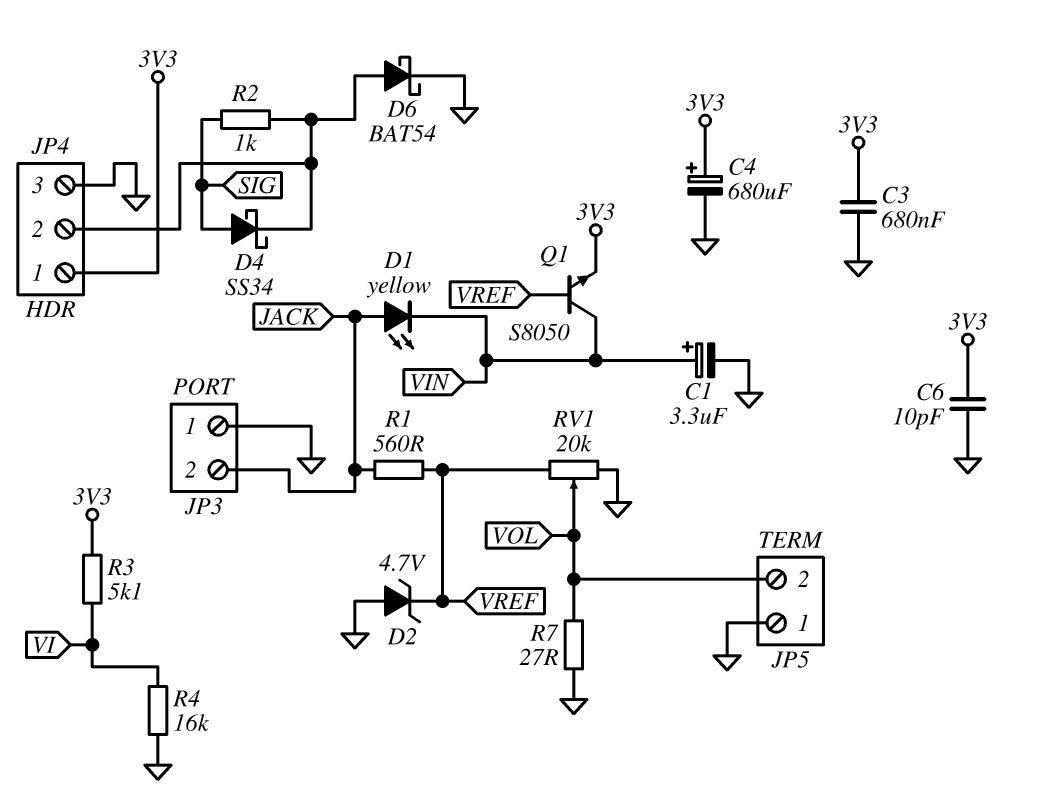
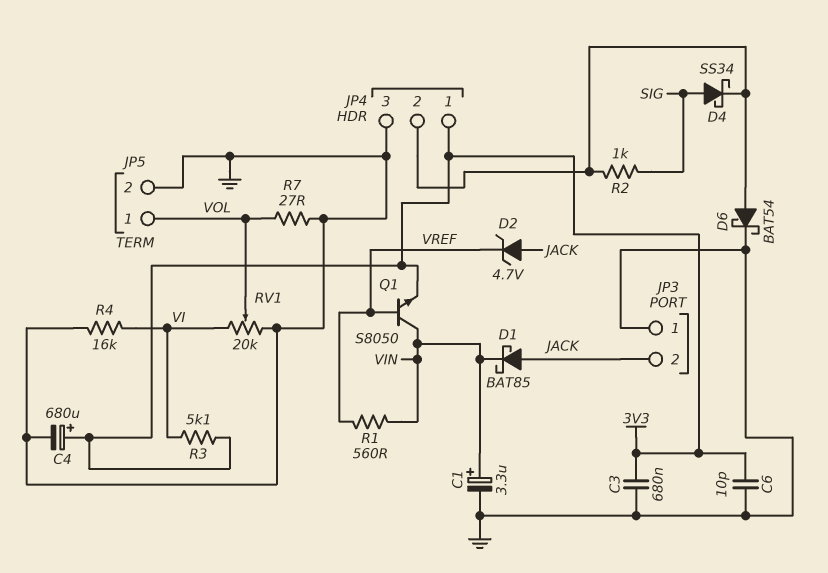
D1: LED yellow (A JACK, K VIN) -> schottky BAT85 (A JACK, K VIN)
D2: zener 4.7V (A GND, K VREF) -> zener 4.7V (A JACK, K VREF)
JP5 pin 1: GND -> VOL
JP5 pin 2: VOL -> GND
R1: 560 (JACK, VREF) -> 560 (VIN, VREF)
RV1: 20k (GND, VREF, wiper VOL) -> 20k (GND, VI, wiper VOL)

